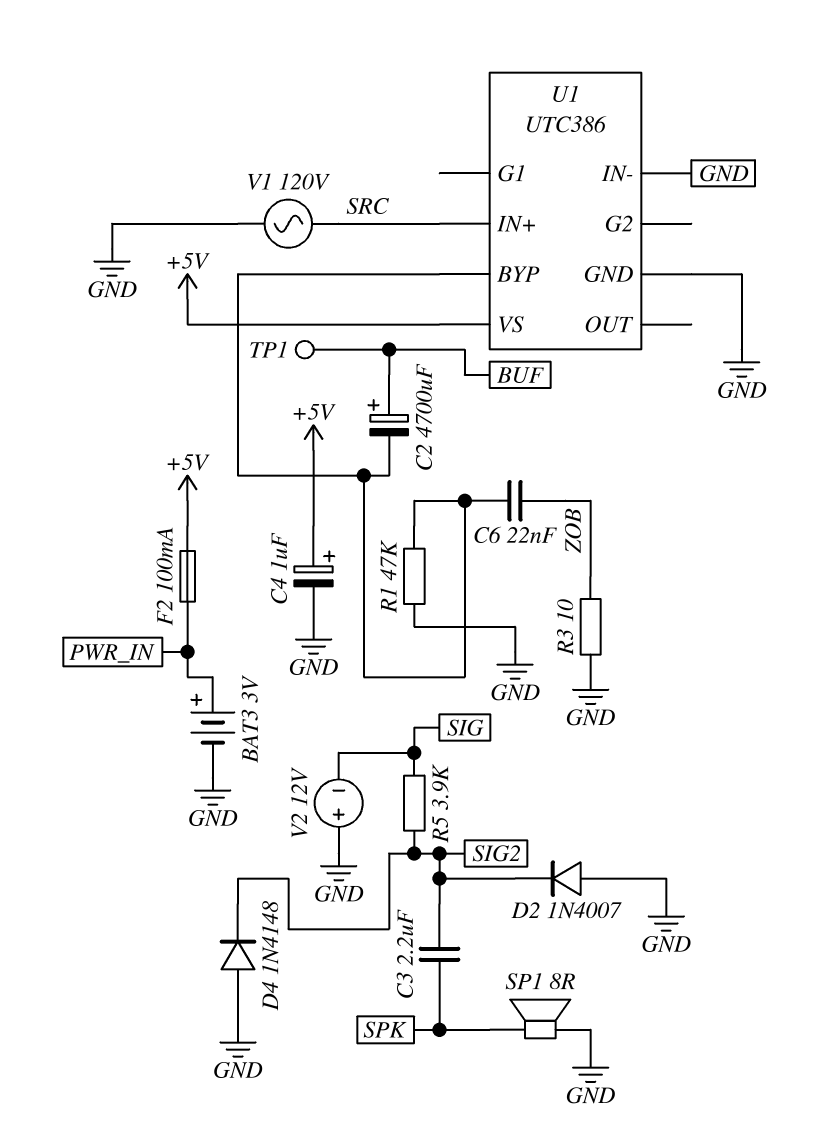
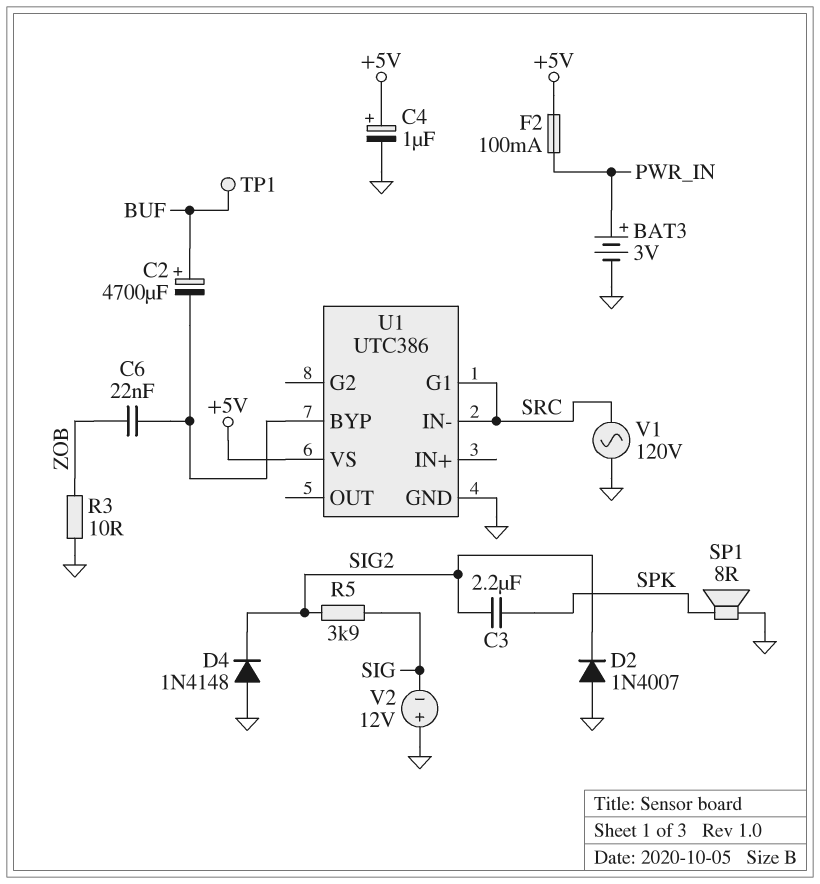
R1: 47k (GND, U1/BYP) -> none
U1 pin G1: none -> SRC
U1 pin IN+: SRC -> none
U1 pin IN-: GND -> SRC

